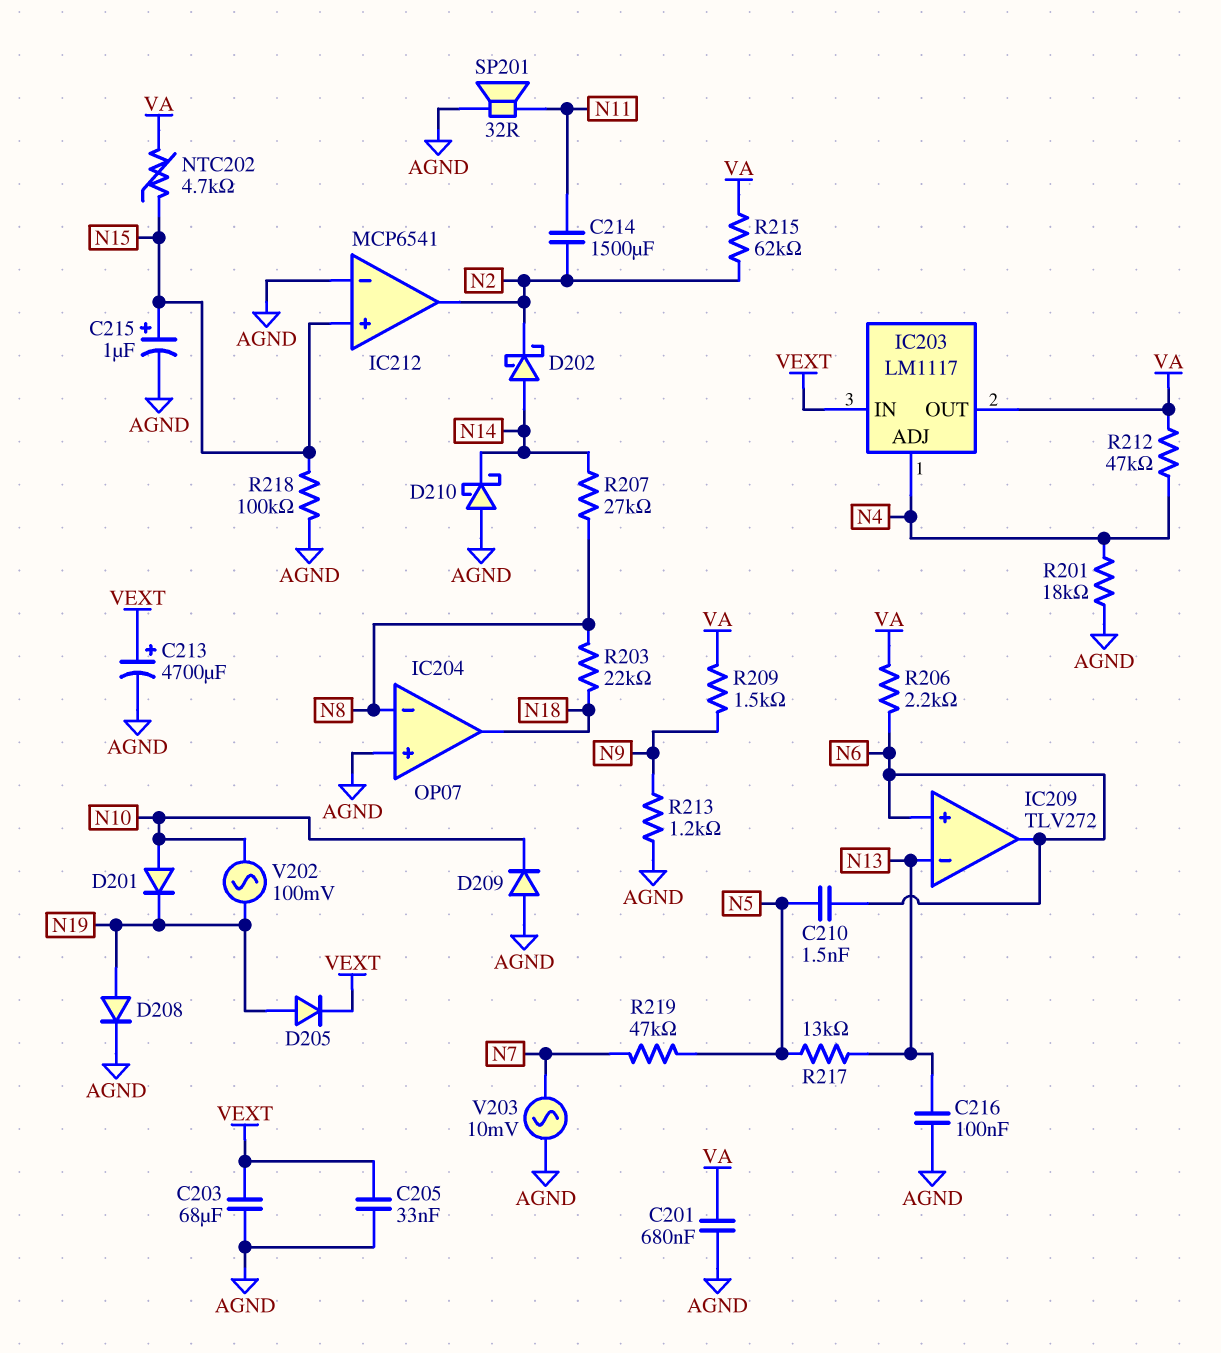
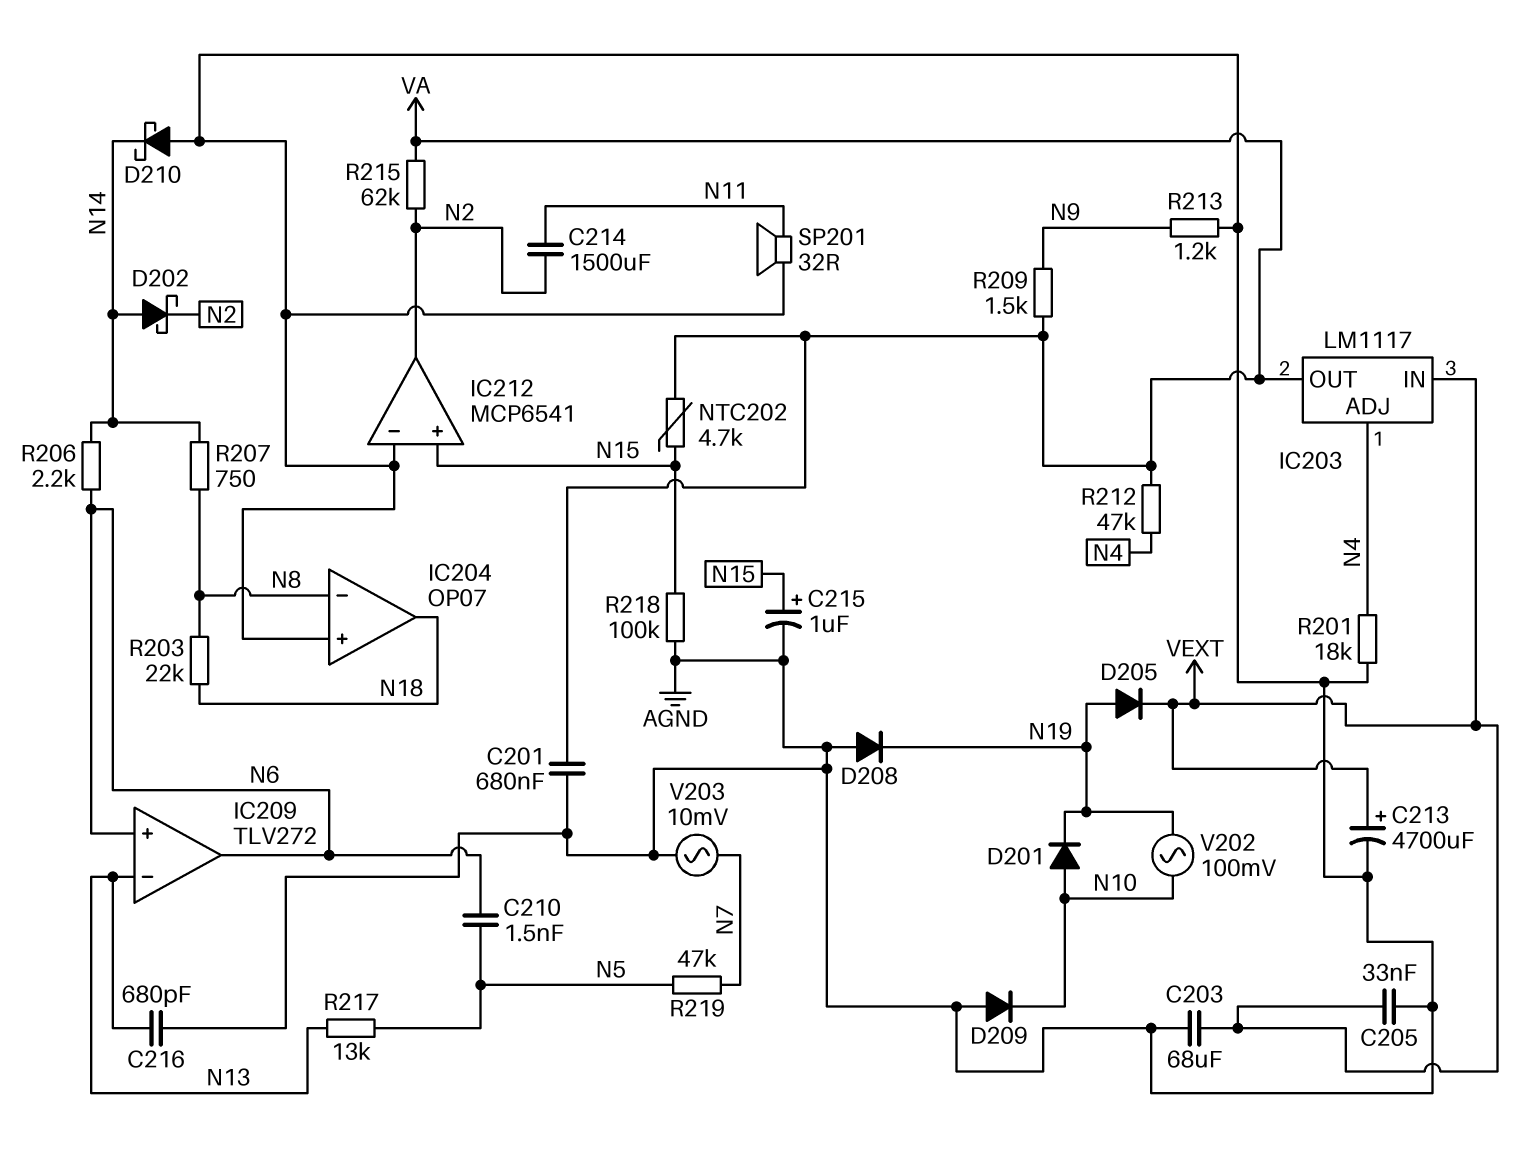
C216: 100nF (AGND, N13) -> 680pF (AGND, N13)
D208: diode (A N19, K AGND) -> diode (A AGND, K N19)
R206: 2.2k (N6, VA) -> 2.2k (N6, N14)
R207: 27k (N8, N14) -> 750 (N8, N14)

